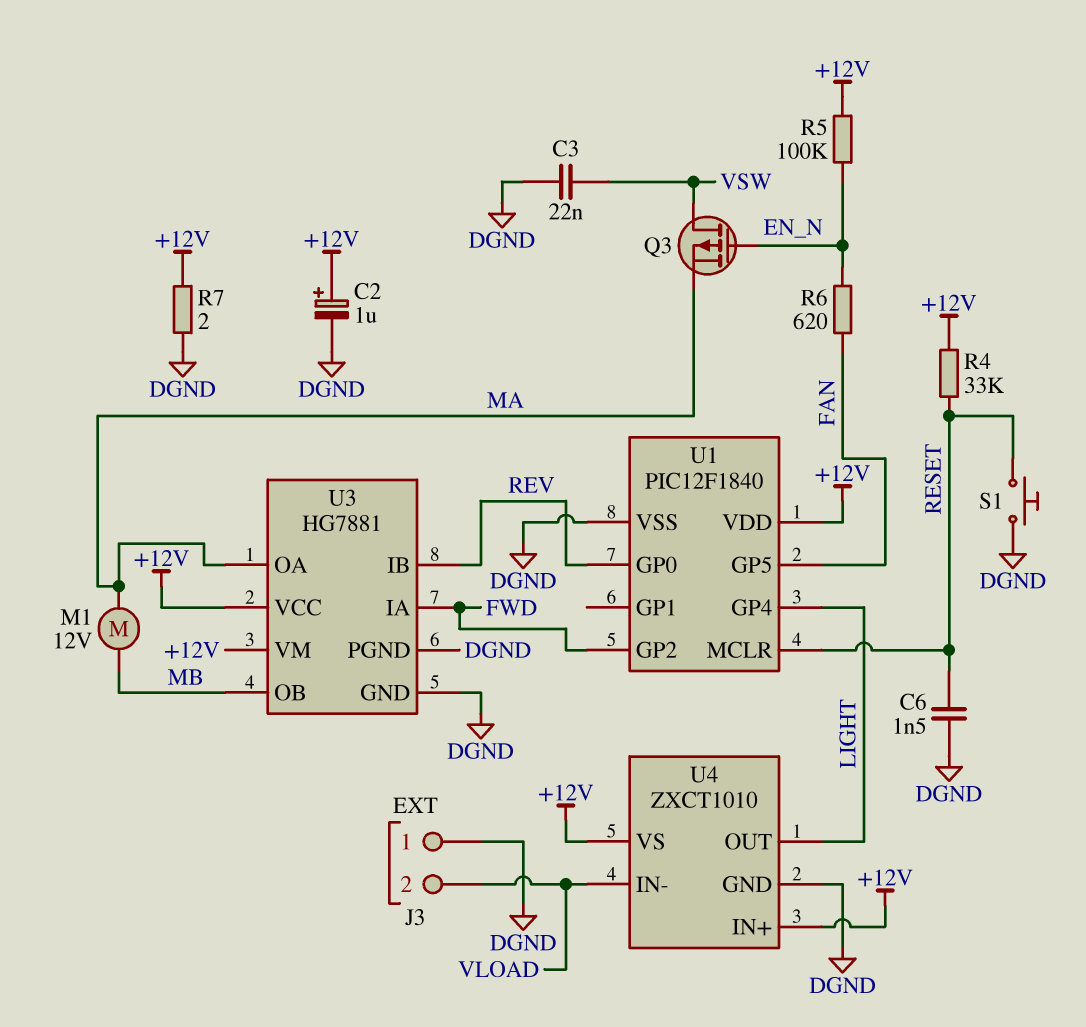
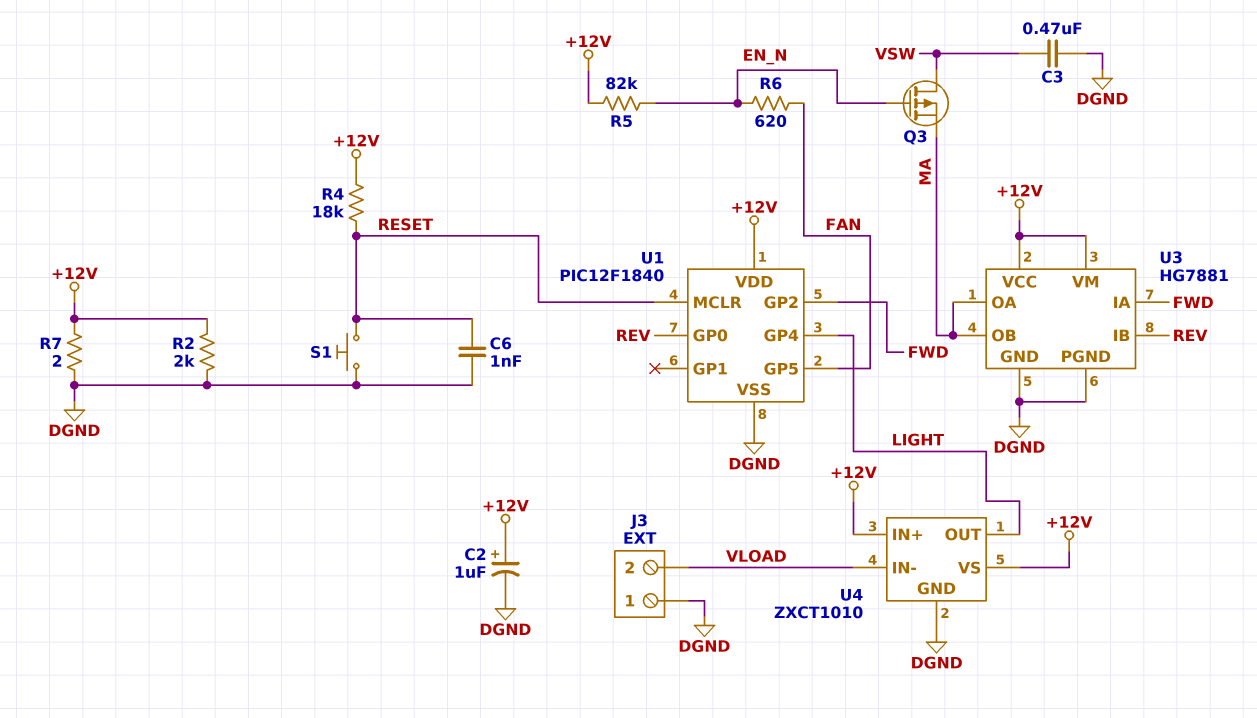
C3: 22nF (DGND, VSW) -> 470nF (DGND, VSW)
C6: 1.5nF (DGND, RESET) -> 1nF (DGND, RESET)
M1: motor 12V (MA, MB) -> none
R2: none -> 2k (+12V, DGND)
R4: 33k (+12V, RESET) -> 18k (+12V, RESET)
R5: 100k (+12V, EN_N) -> 82k (+12V, EN_N)
U3 pin OB: MB -> MA

